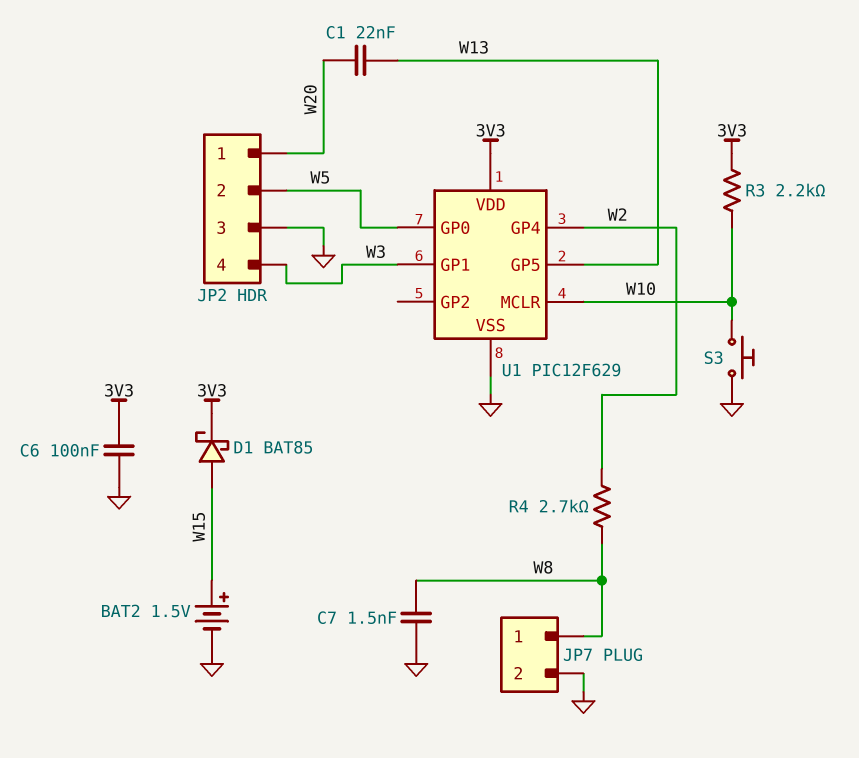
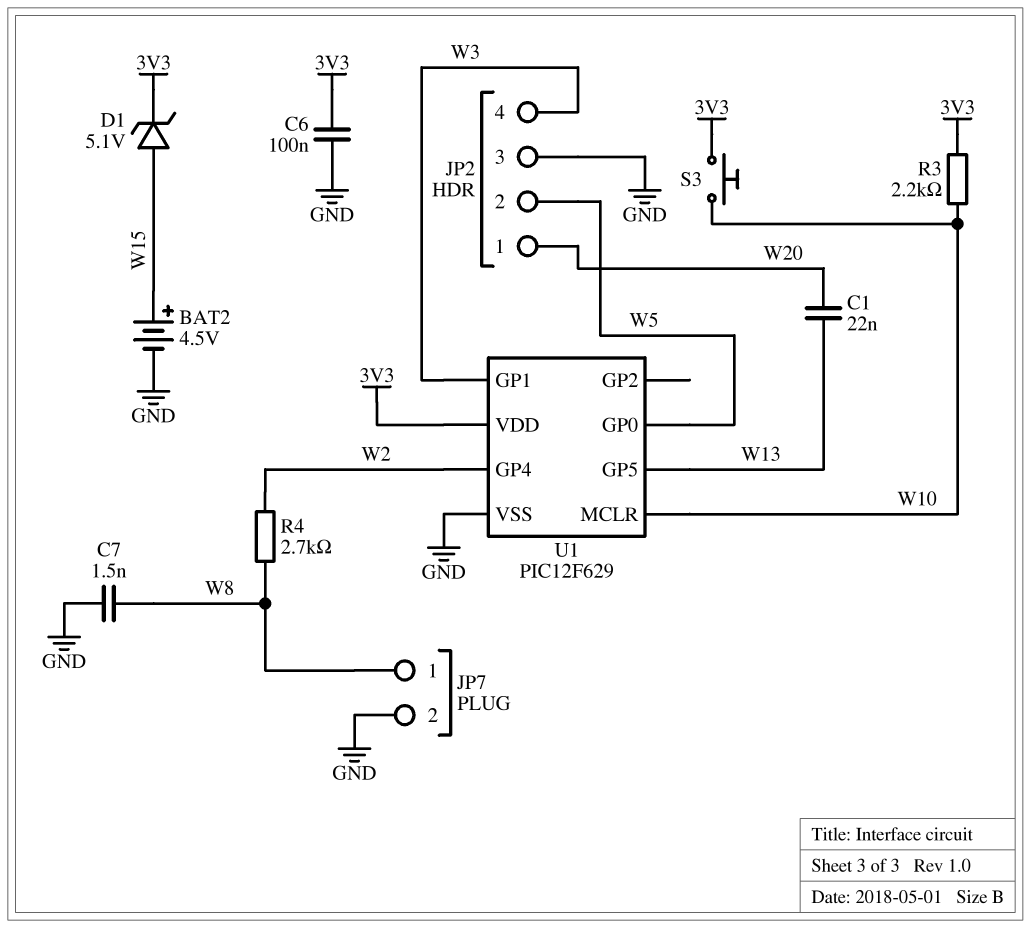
BAT2: 1.5V (plus W15, minus GND) -> 4.5V (plus W15, minus GND)
D1: schottky BAT85 (A W15, K 3V3) -> zener 5.1V (A W15, K 3V3)
S3: button (GND, W10) -> button (3V3, W10)

